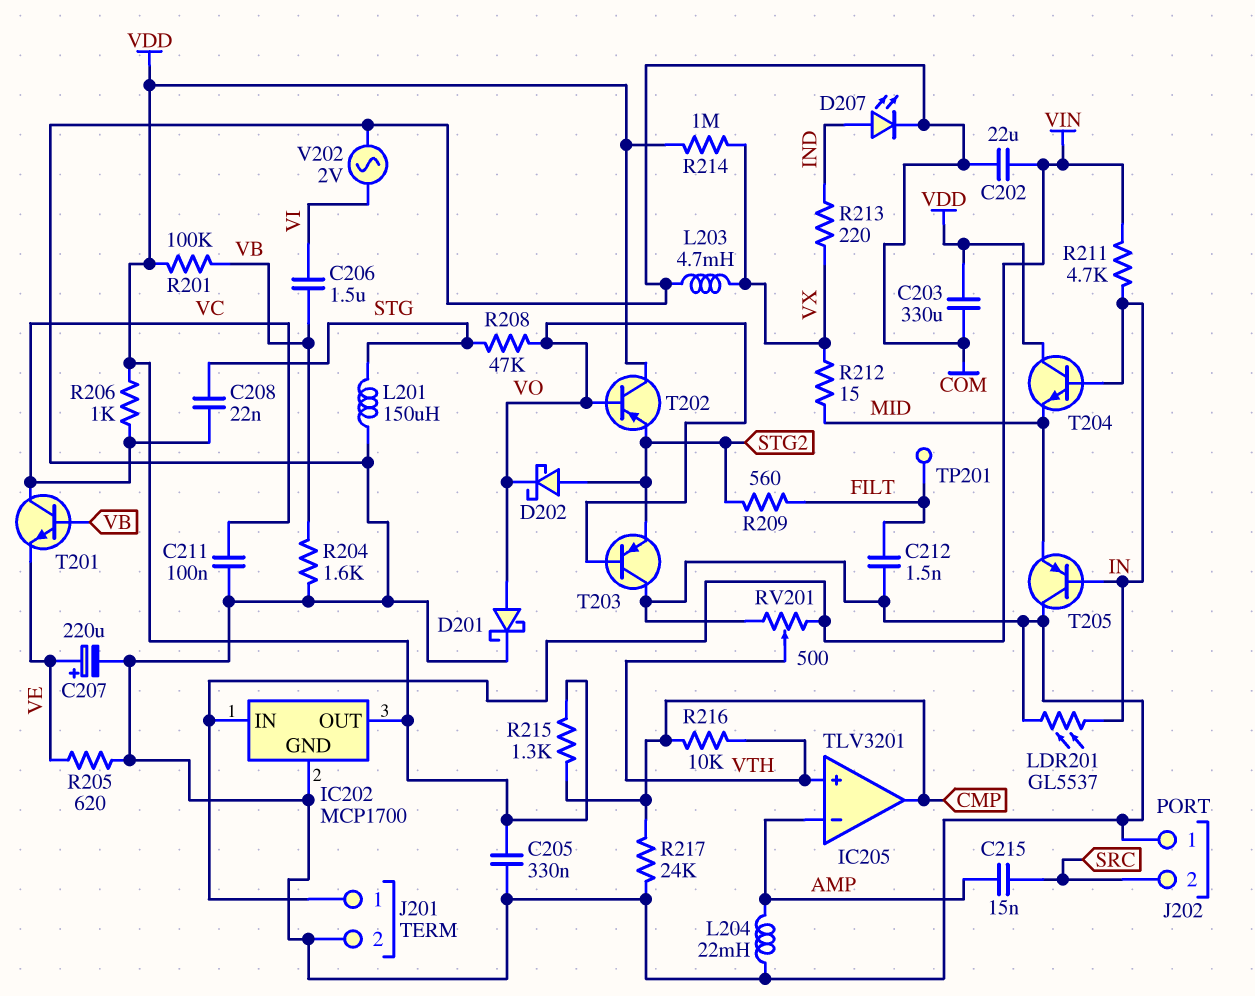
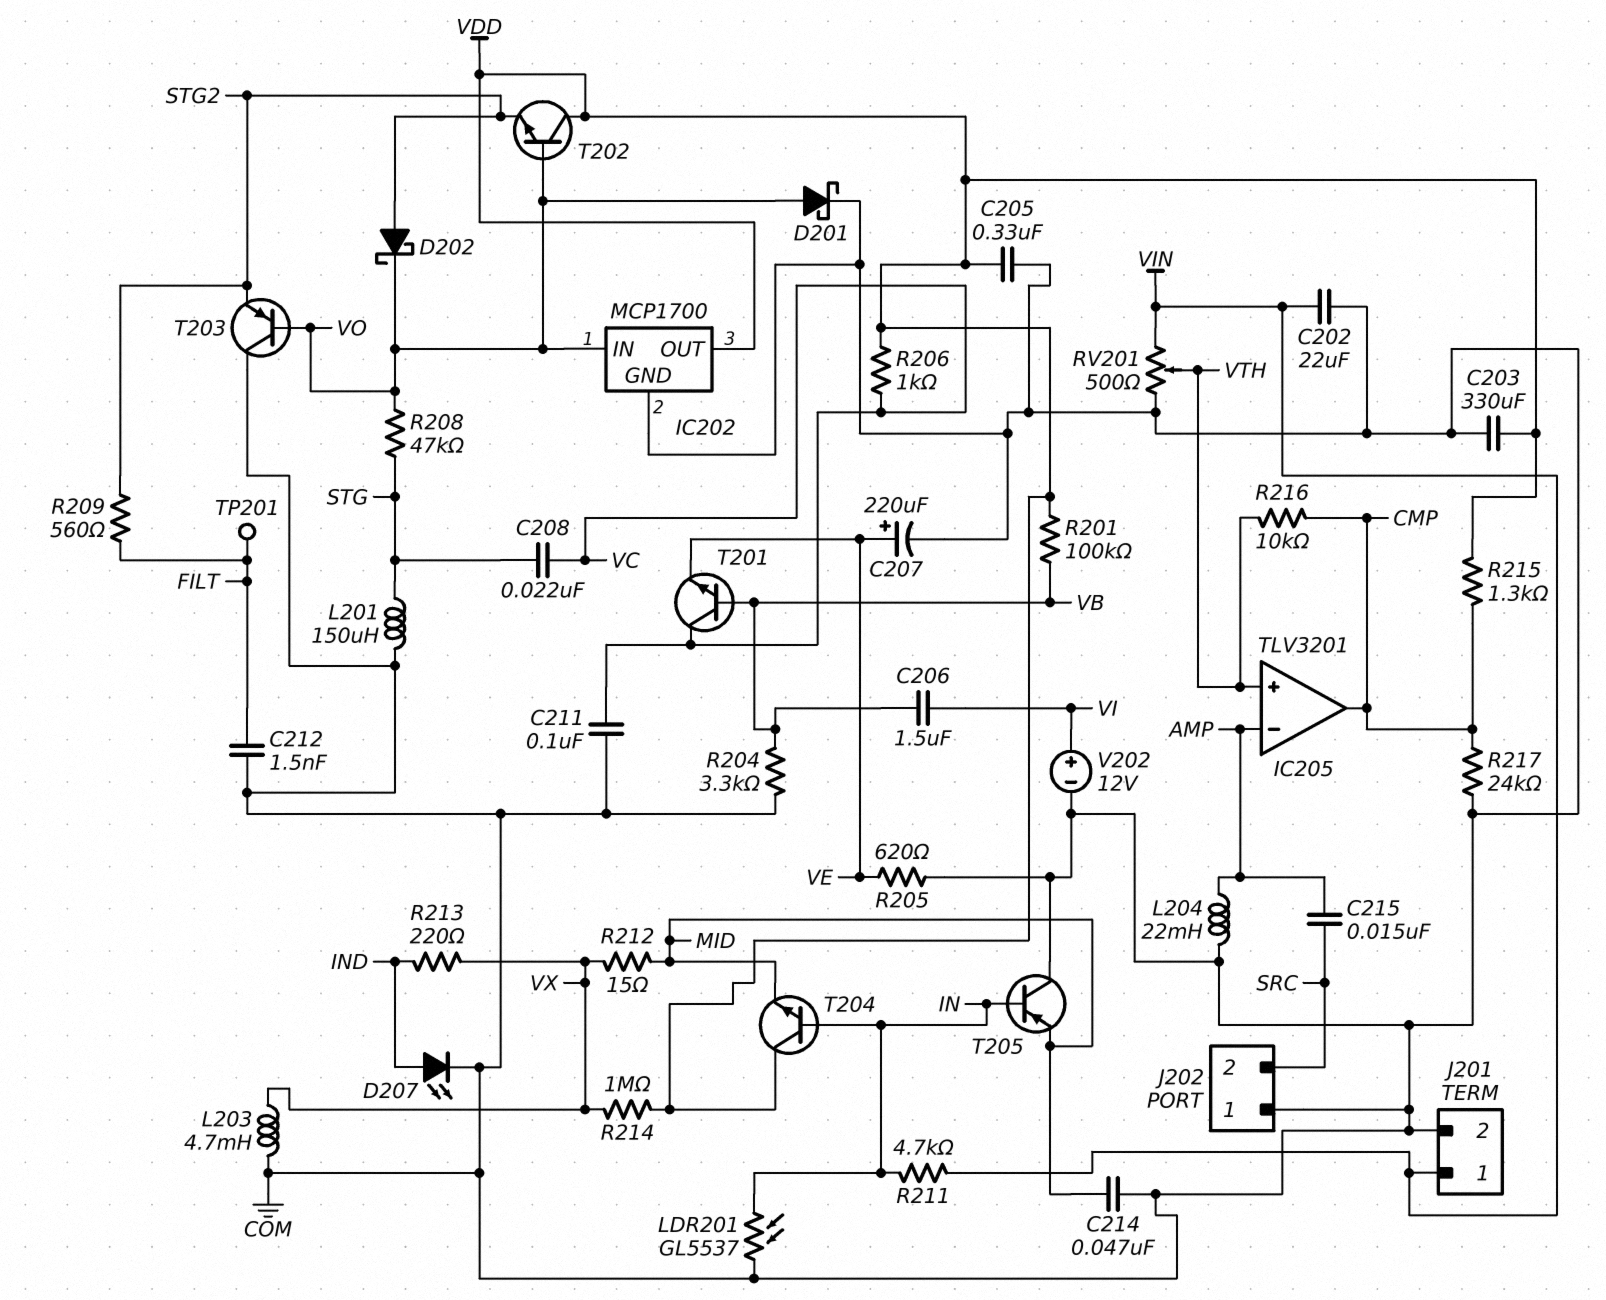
C214: none -> 47nF (COM, MID)
IC202 pin IN: VIN -> VO
R204: 1.6k (COM, VB) -> 3.3k (COM, VB)
T202: PNP (B VO, C VDD, E STG2) -> NPN (B VO, C VDD, E STG2)
V202: AC 2V (COM, VI) -> 12V (plus VI, minus COM)

